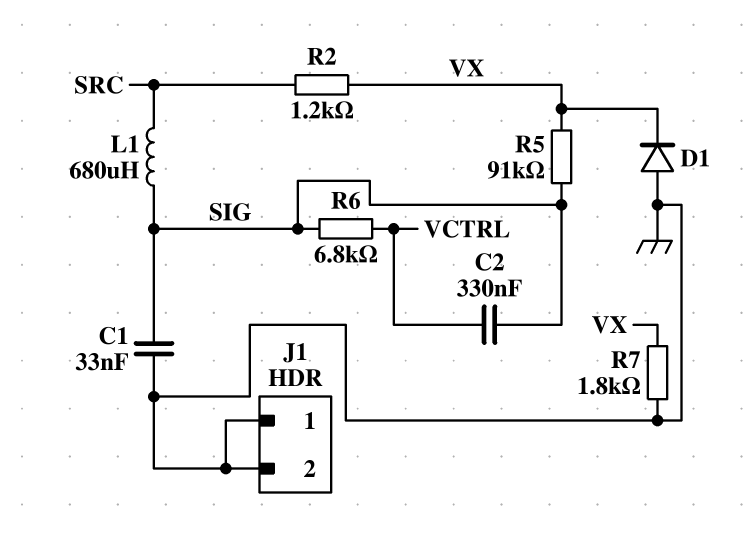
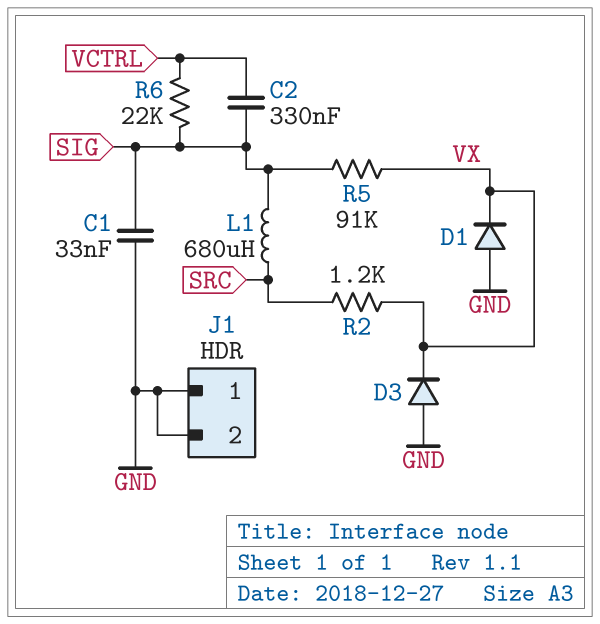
D3: none -> diode (A GND, K VX)
R6: 6.8k (SIG, VCTRL) -> 22k (SIG, VCTRL)
R7: 1.8k (GND, VX) -> none

